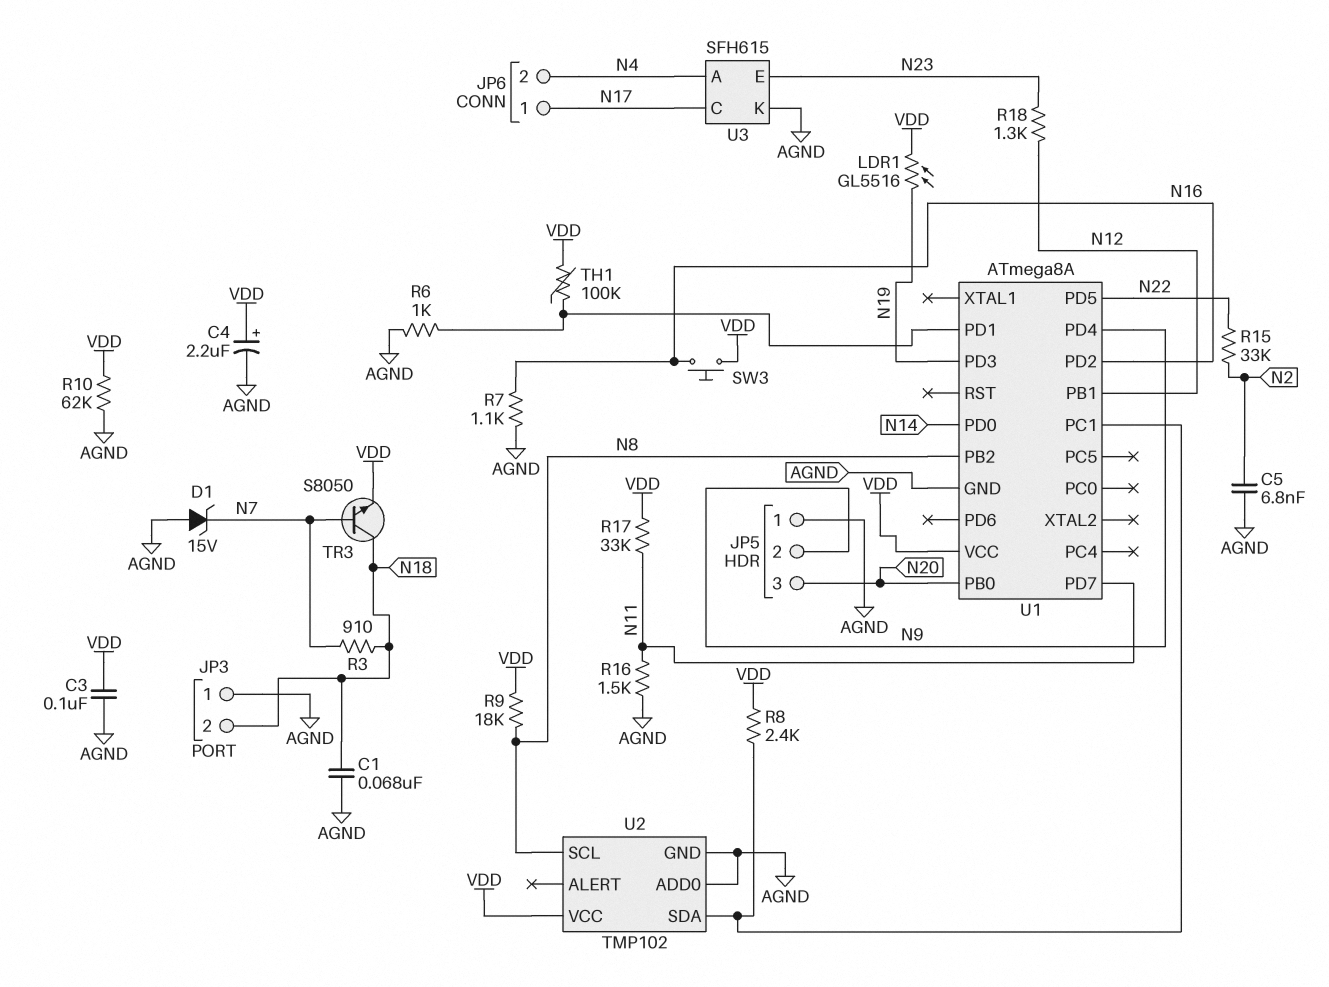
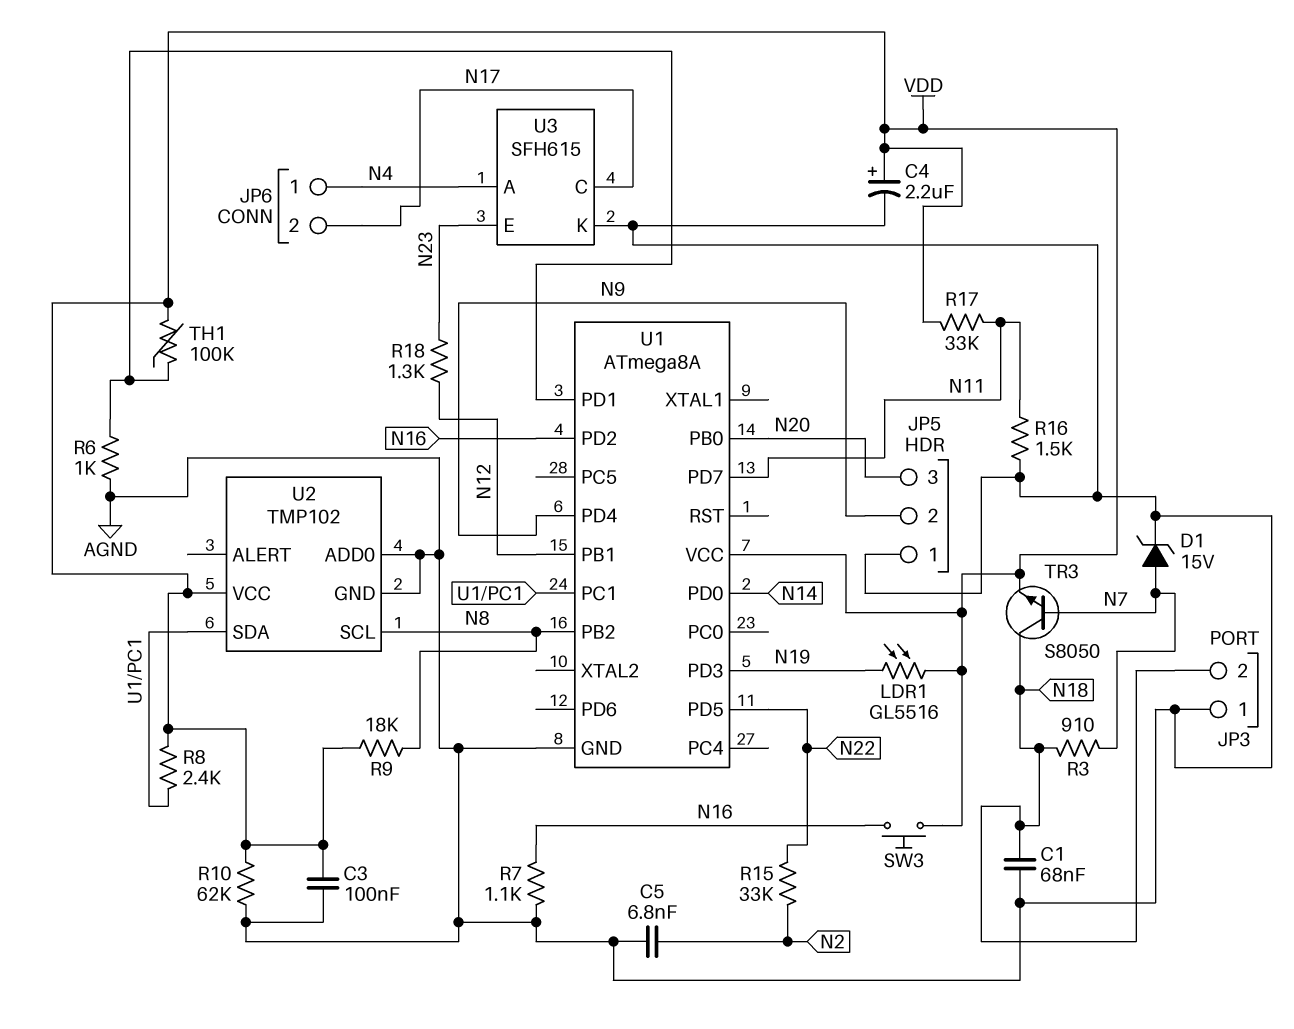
D1: zener 15V (A AGND, K N7) -> zener 15V (A N7, K AGND)
JP6 pin 1: N17 -> N4
JP6 pin 2: N4 -> N17

